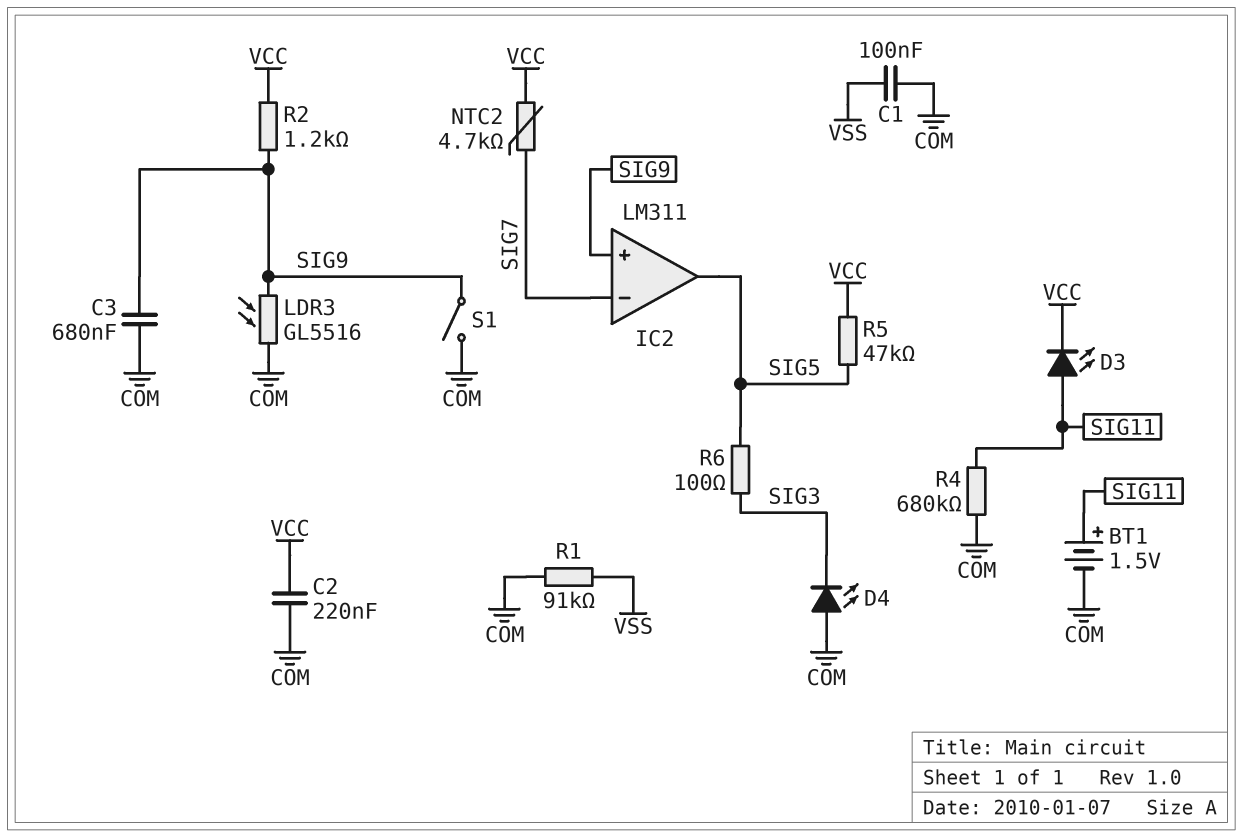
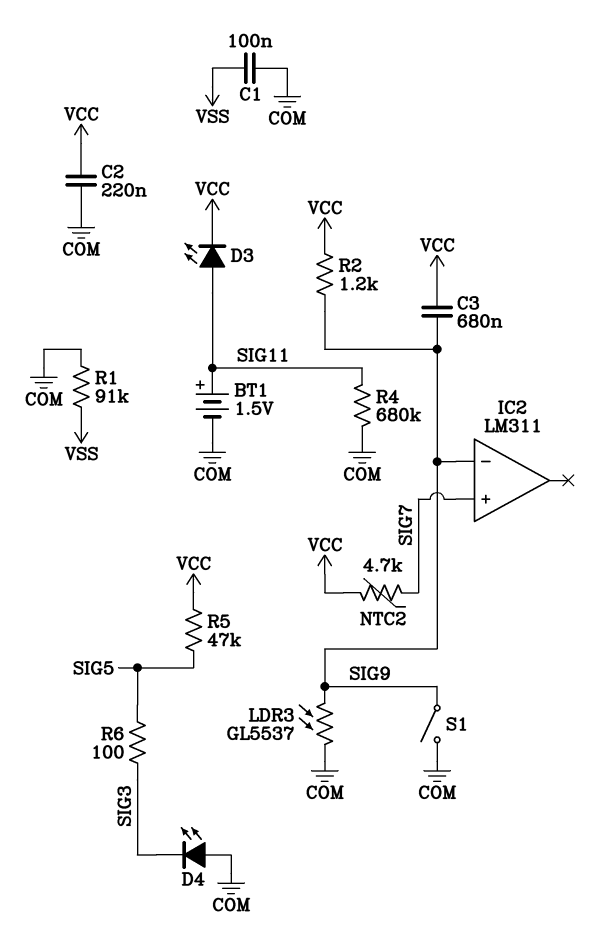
C3: 680nF (COM, SIG9) -> 680nF (SIG9, VCC)
IC2 pin in+: SIG9 -> SIG7
IC2 pin in-: SIG7 -> SIG9
IC2 pin out: SIG5 -> none
LDR3: GL5516 (COM, SIG9) -> GL5537 (COM, SIG9)

